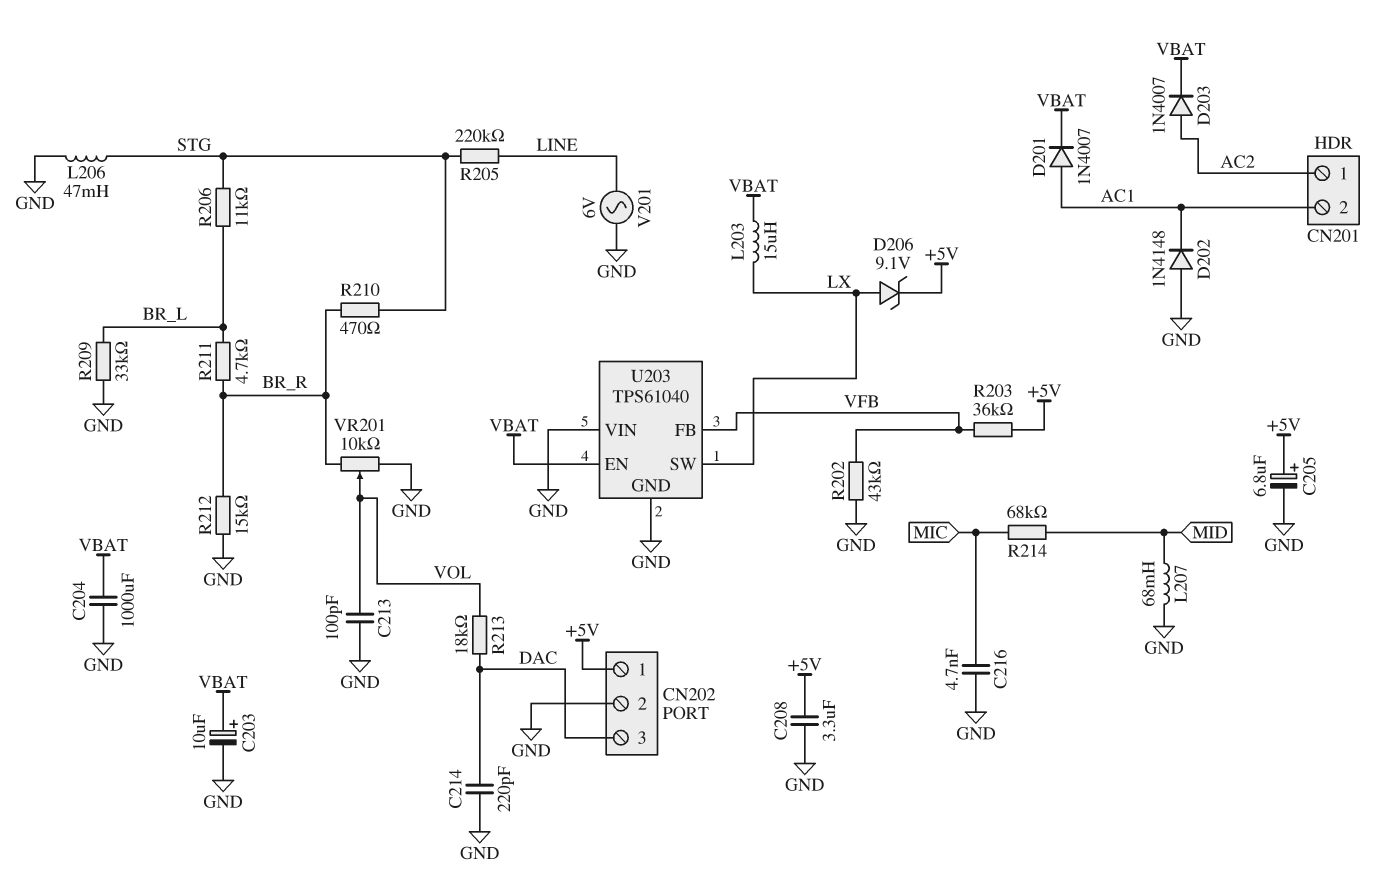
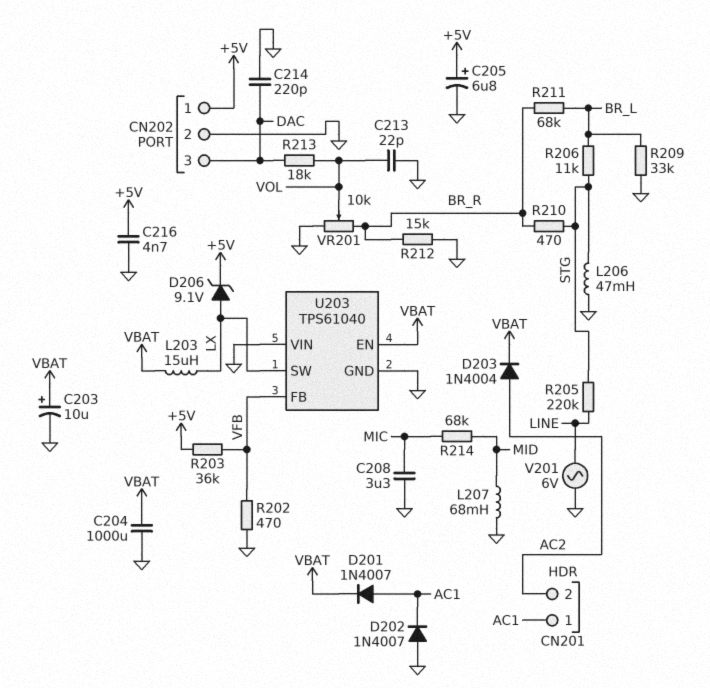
C208: 3.3uF (+5V, GND) -> 3.3uF (GND, MIC)
C213: 100pF (GND, VOL) -> 22pF (GND, VOL)
C216: 4.7nF (GND, MIC) -> 4.7nF (+5V, GND)
CN201 pin 1: AC2 -> AC1
CN201 pin 2: AC1 -> AC2
D202: diode 1N4148 (A GND, K AC1) -> diode 1N4007 (A GND, K AC1)
D203: diode 1N4007 (A AC2, K VBAT) -> diode 1N4004 (A AC2, K VBAT)
R202: 43k (GND, VFB) -> 470 (GND, VFB)
R211: 4.7k (BR_L, BR_R) -> 68k (BR_L, BR_R)

